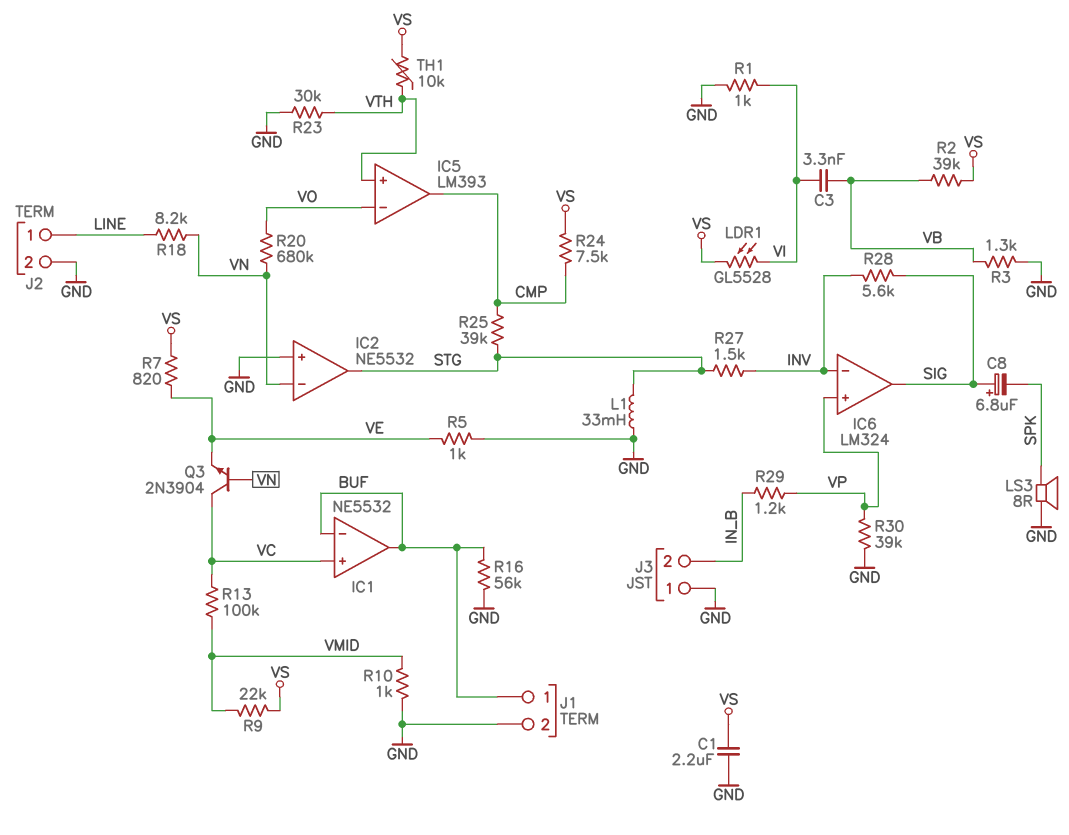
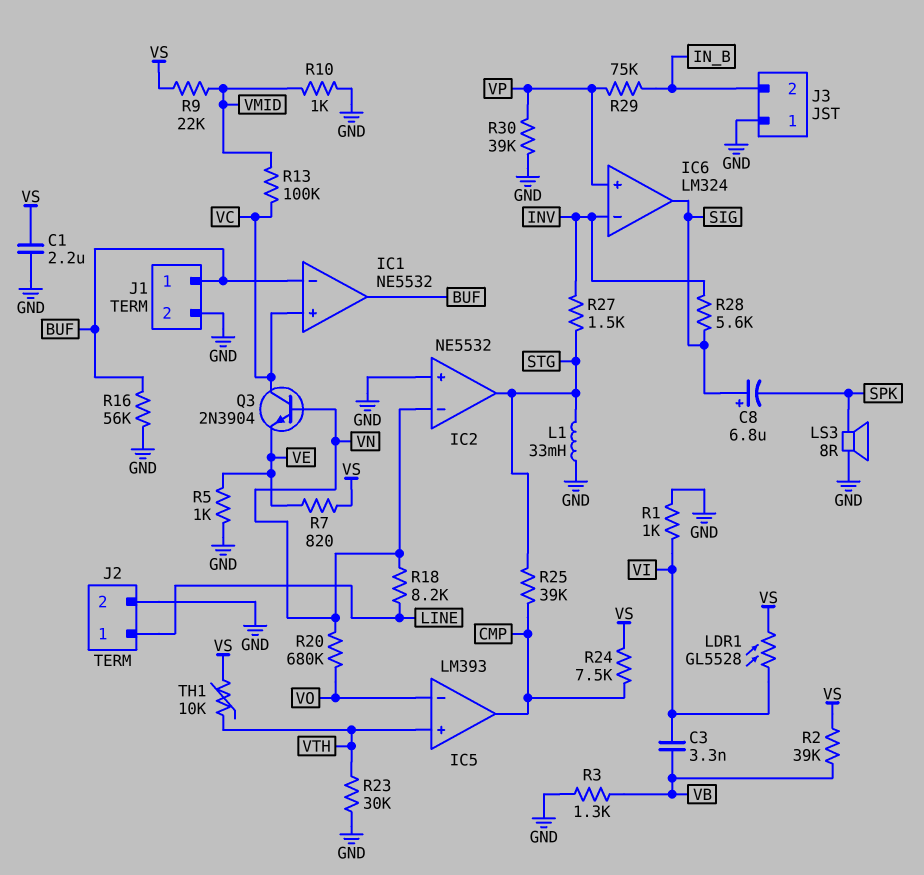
R29: 1.2k (IN_B, VP) -> 75k (IN_B, VP)

